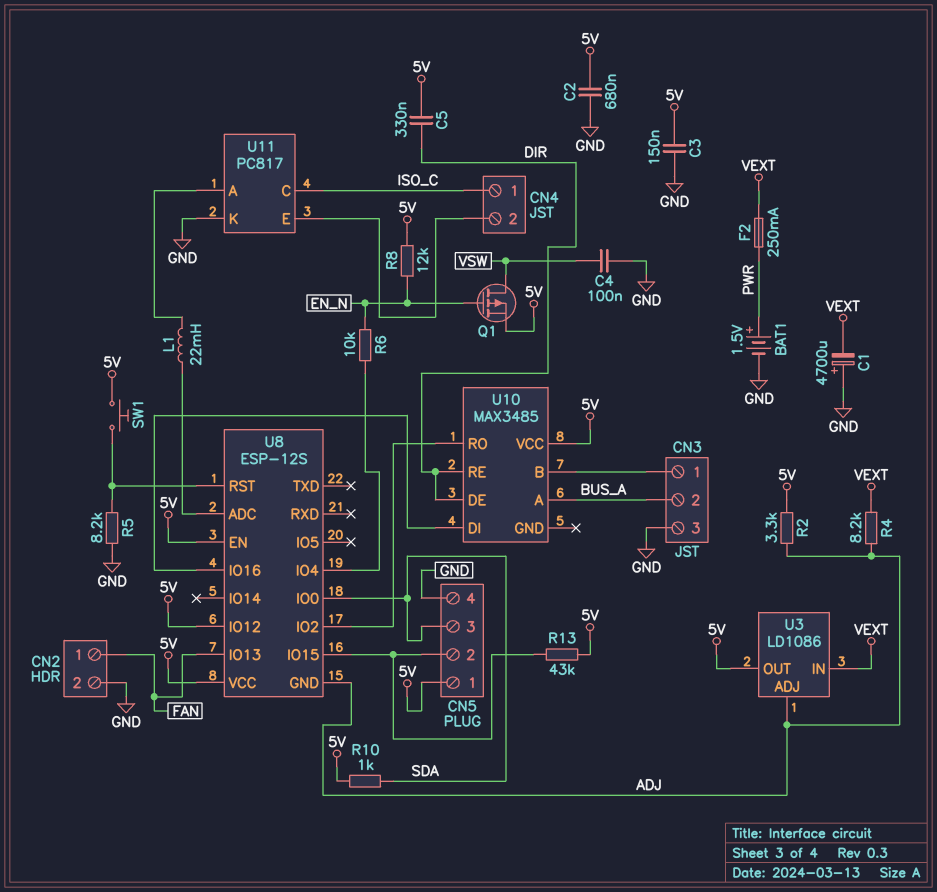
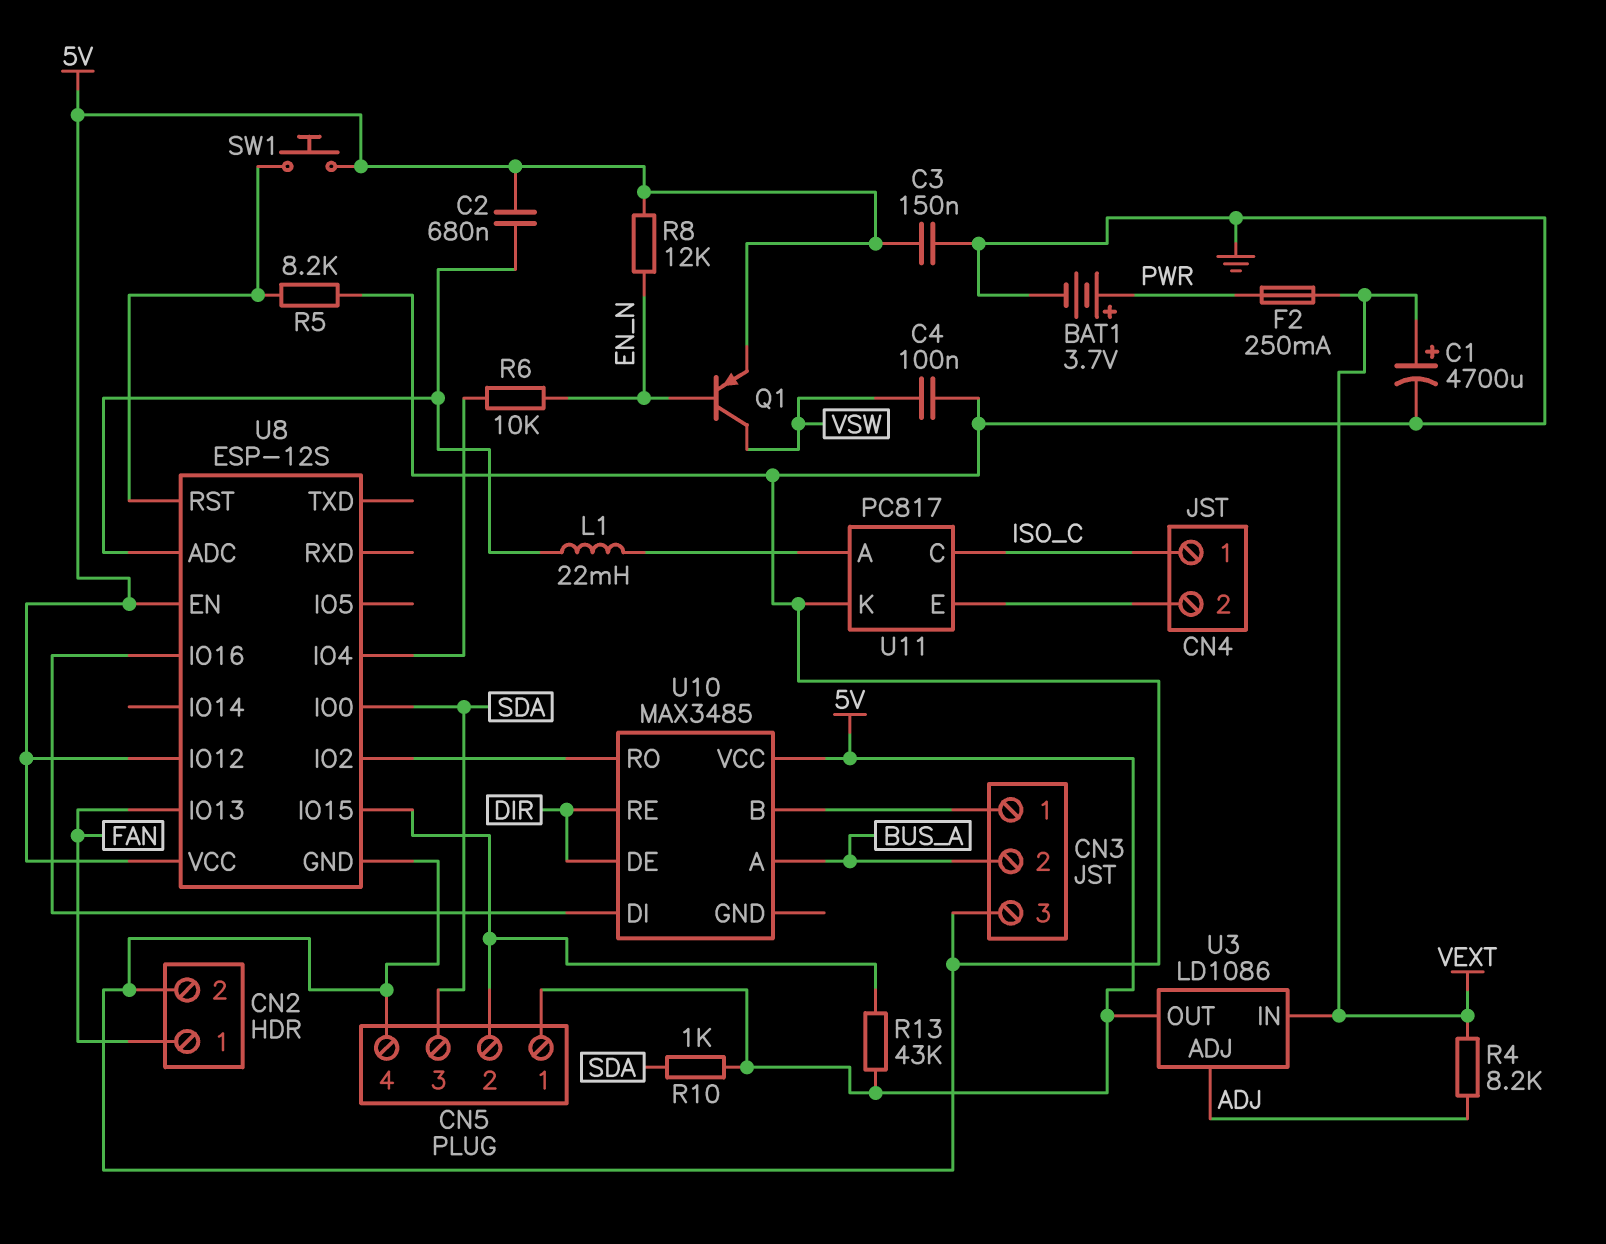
BAT1: 1.5V (plus PWR, minus GND) -> 3.7V (plus PWR, minus GND)
C1: 4700uF (plus GND, minus VEXT) -> 4700uF (plus VEXT, minus GND)
C2: 680nF (5V, GND) -> 680nF (5V, U8/ADC)
C5: 330nF (5V, DIR) -> none
Q1: PMOS (G EN_N, D VSW, S 5V) -> PNP (B EN_N, C VSW, E 5V)
R2: 3.3k (5V, ADJ) -> none
U8 pin GND: ADJ -> GND

